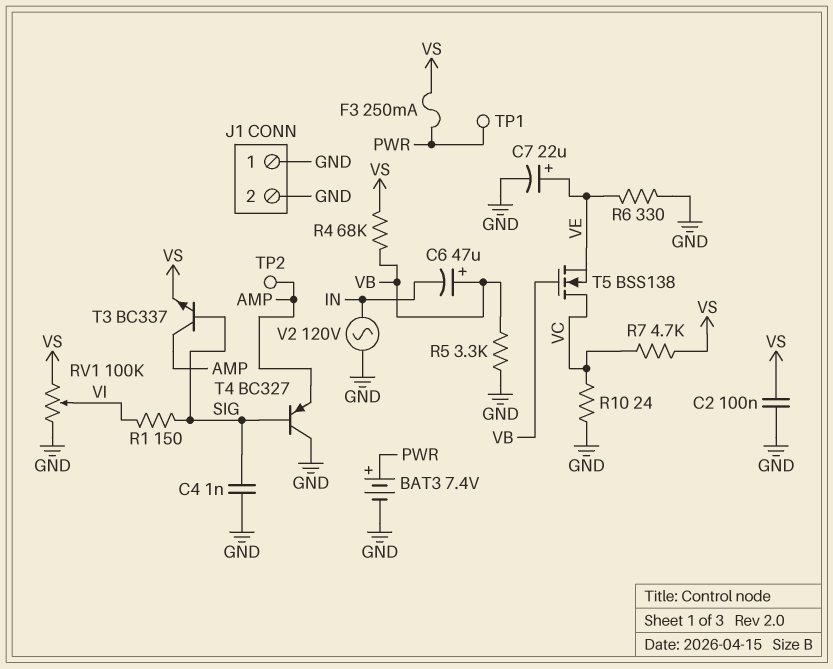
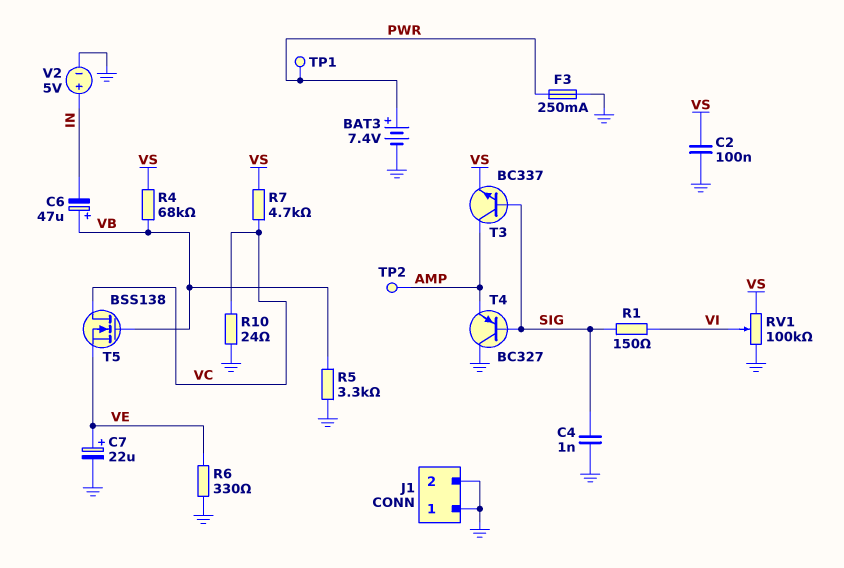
F3: 250mA (PWR, VS) -> 250mA (GND, PWR)
V2: AC 120V (GND, IN) -> 5V (plus IN, minus GND)

